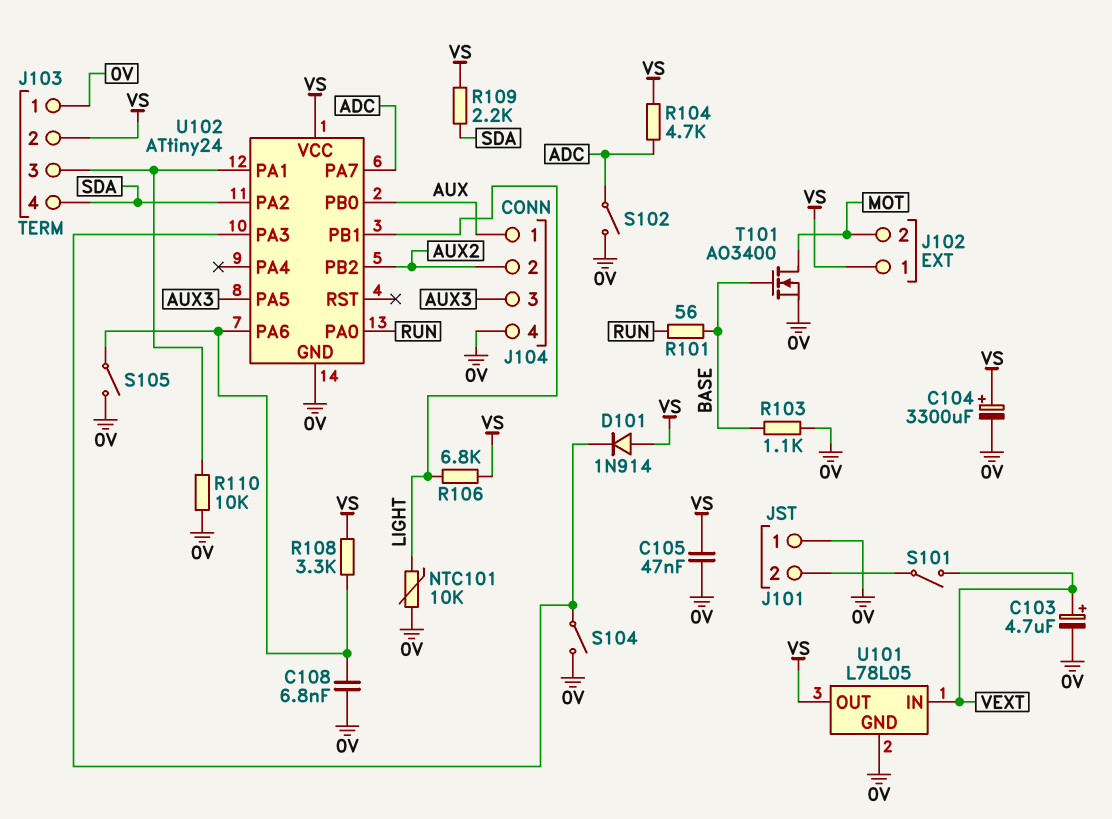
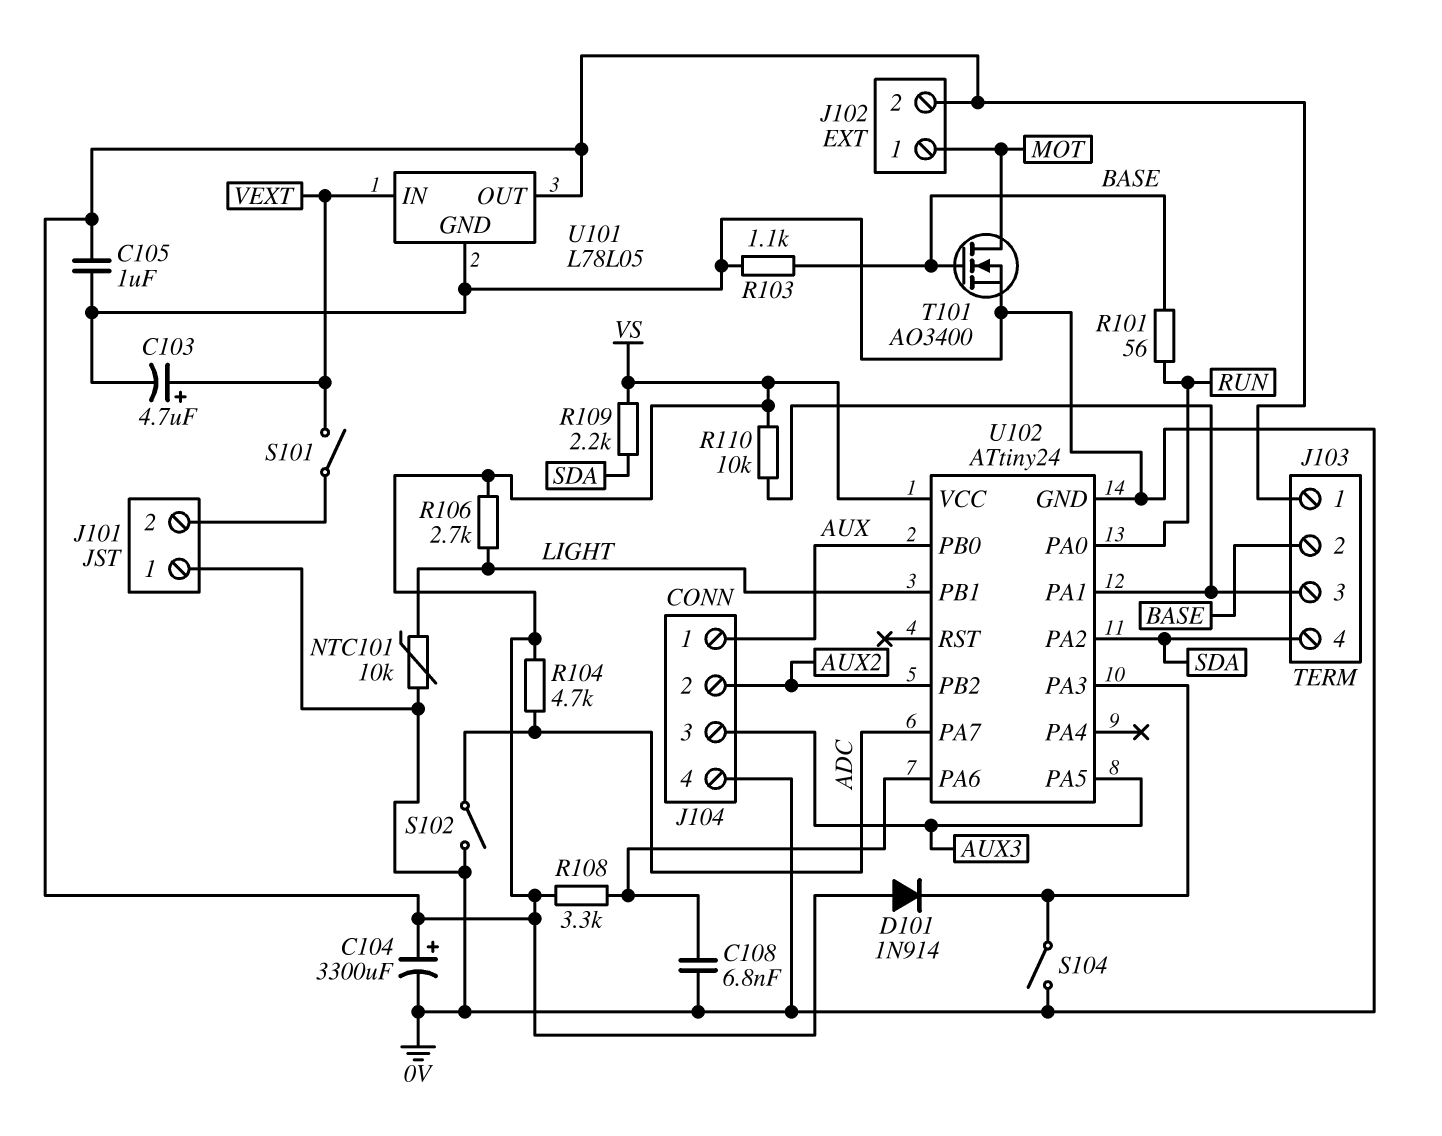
C105: 47nF (0V, VS) -> 1uF (0V, VS)
J102 pin 1: VS -> MOT
J102 pin 2: MOT -> VS
J103 pin 1: 0V -> VS
J103 pin 2: VS -> BASE
R106: 6.8k (LIGHT, VS) -> 2.7k (LIGHT, VS)
R110: 10k (0V, J103/3) -> 10k (J103/3, VS)
S105: switch (0V, U102/PA6) -> none

